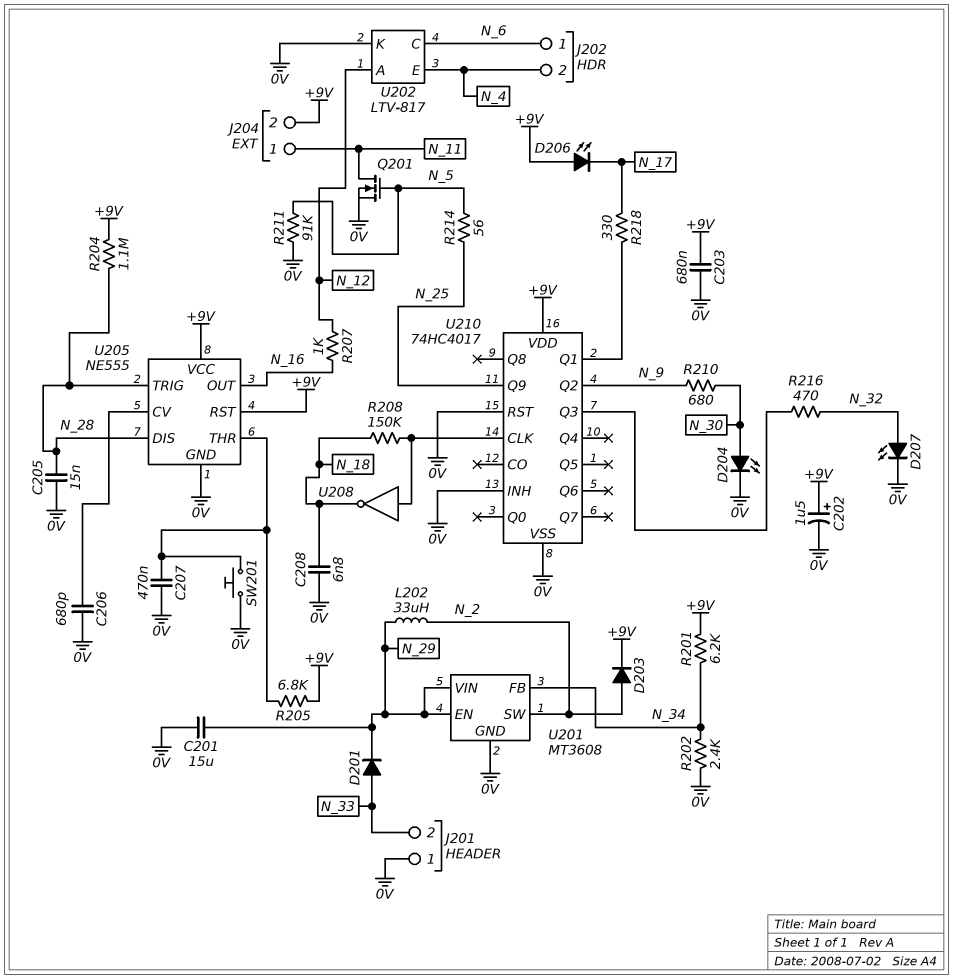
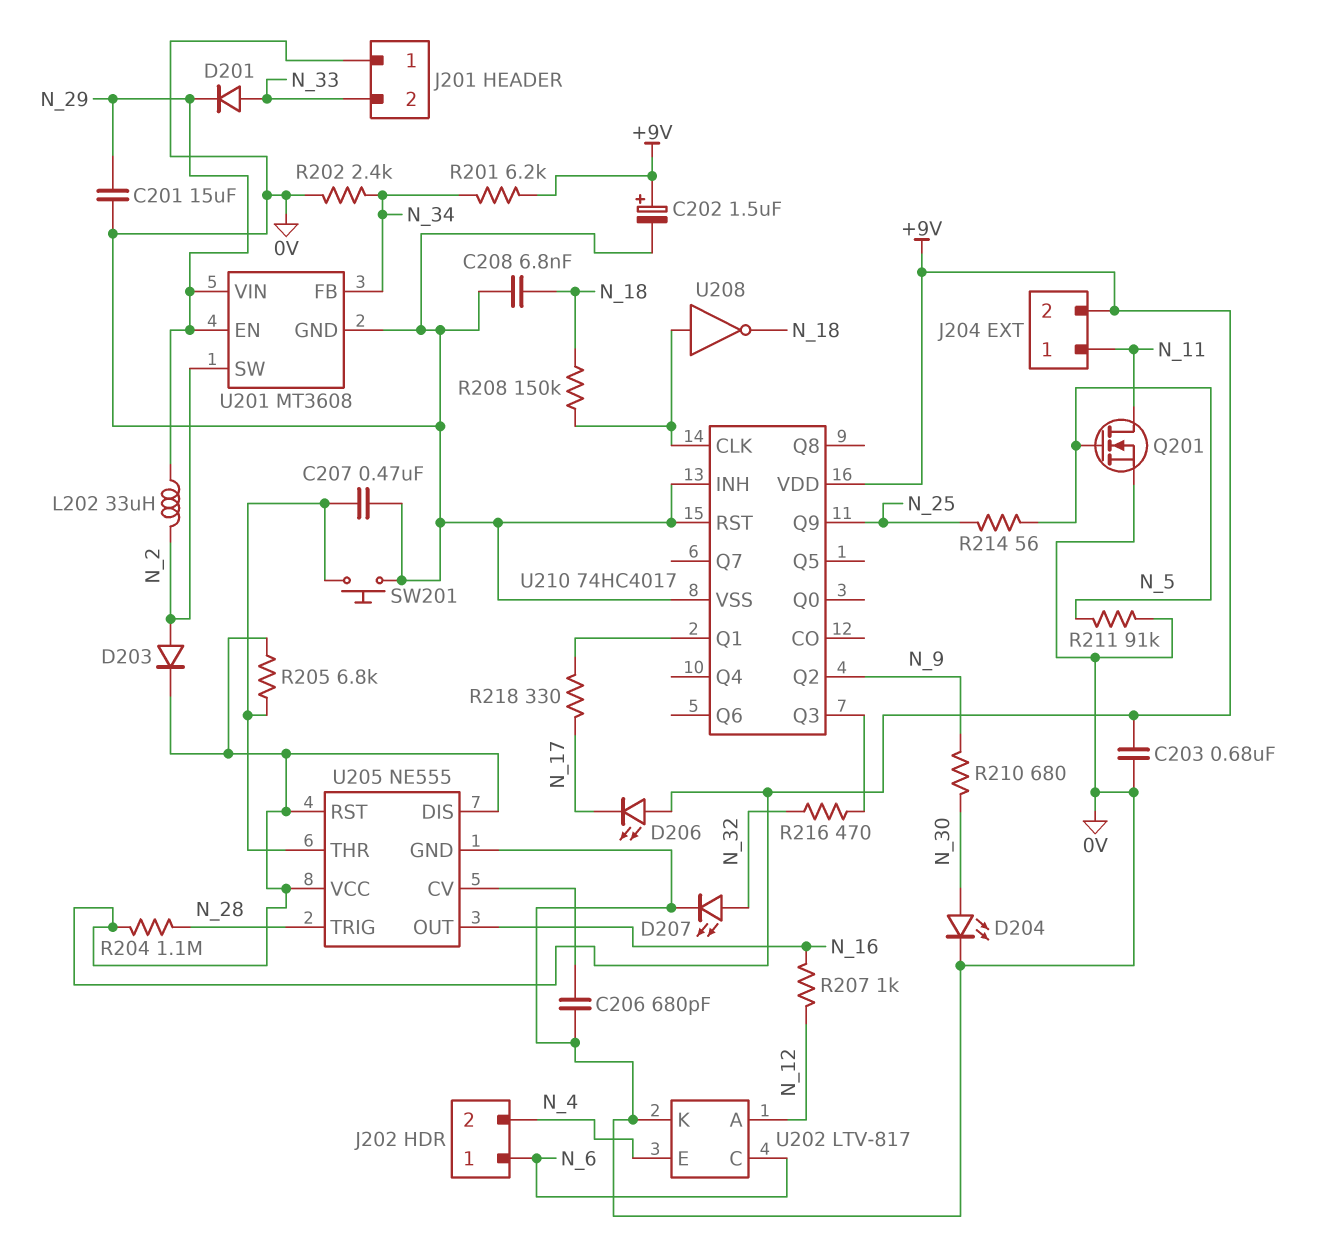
C205: 15nF (0V, N_28) -> none
U205 pin DIS: N_28 -> +9V

